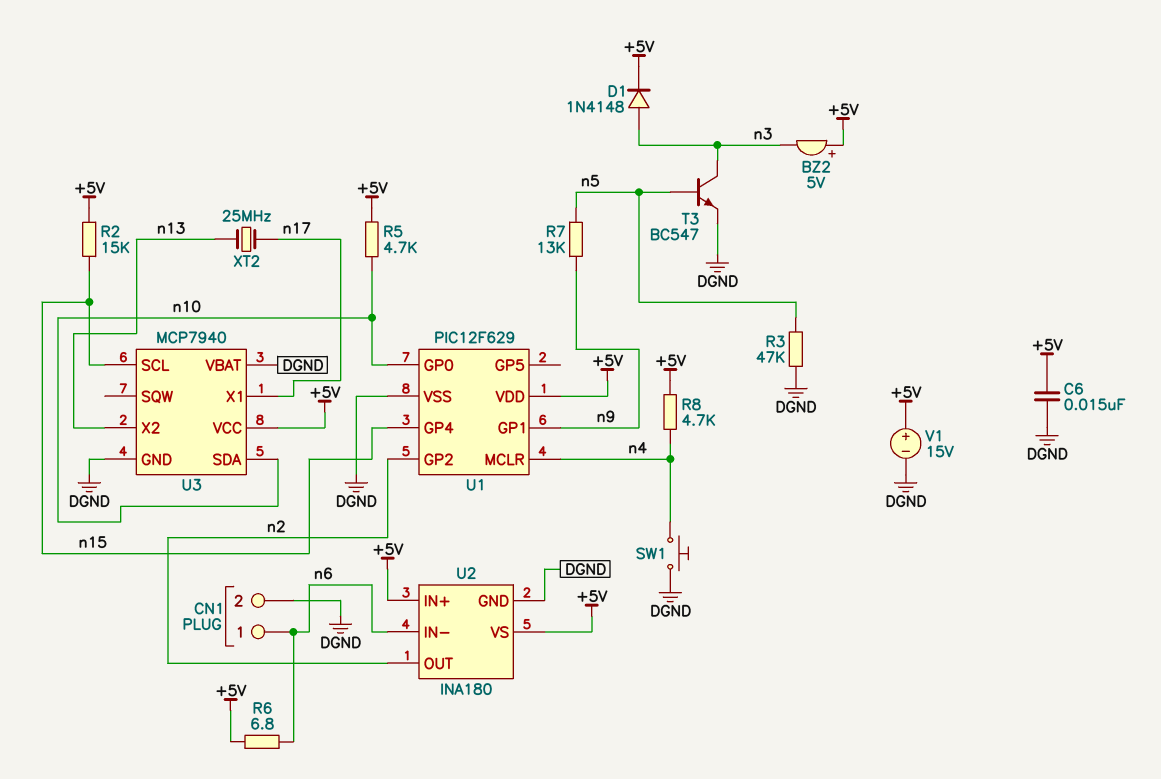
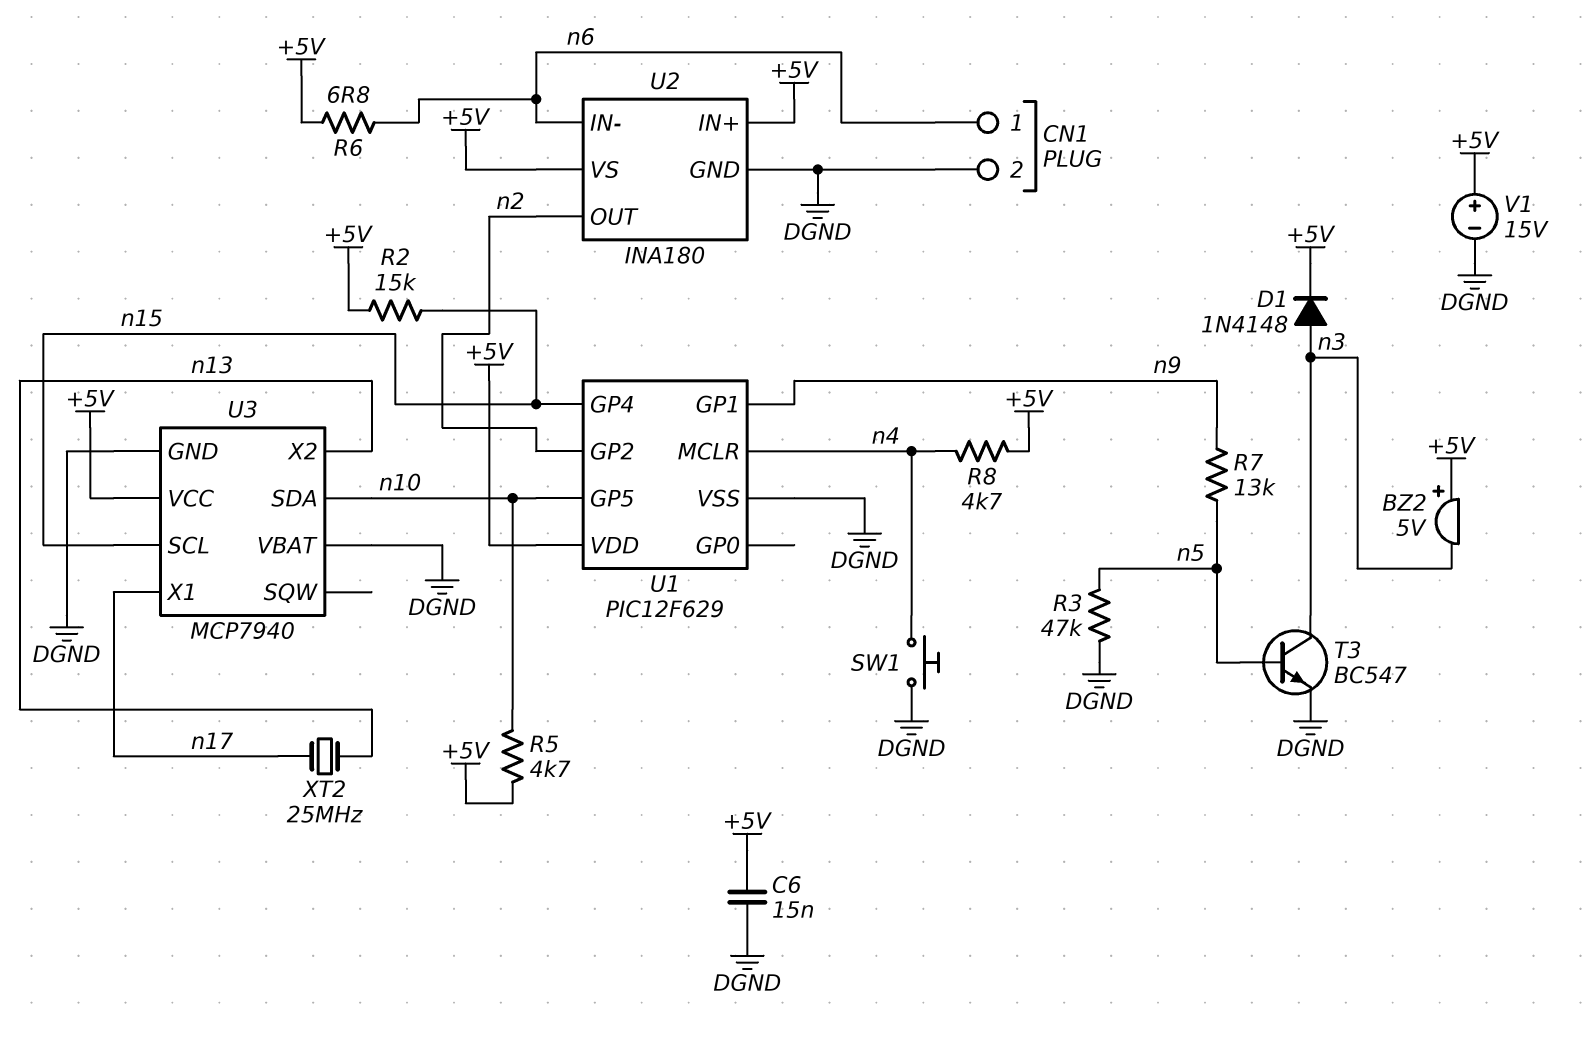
U1 pin GP0: n10 -> none
U1 pin GP5: none -> n10

